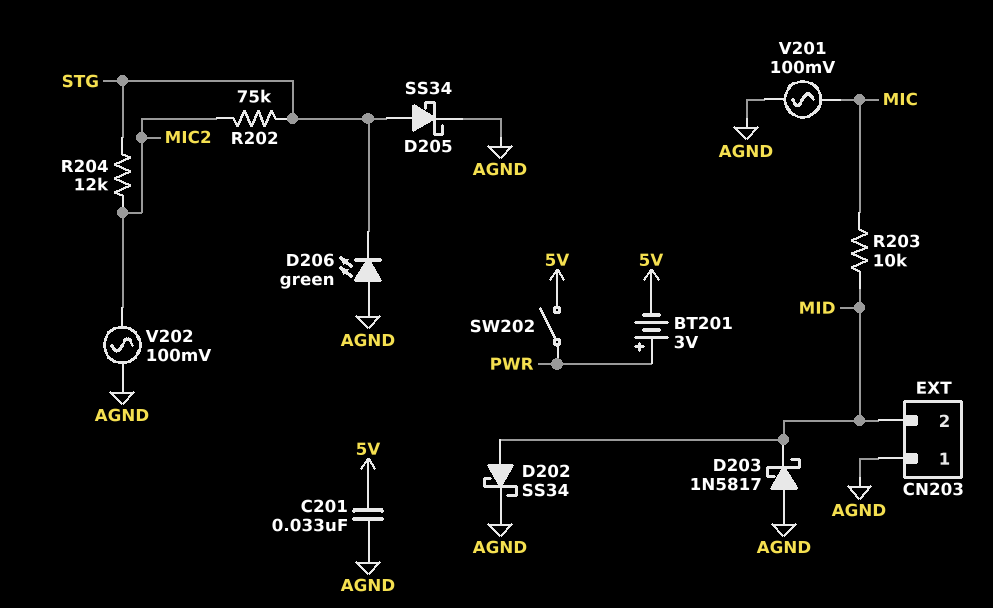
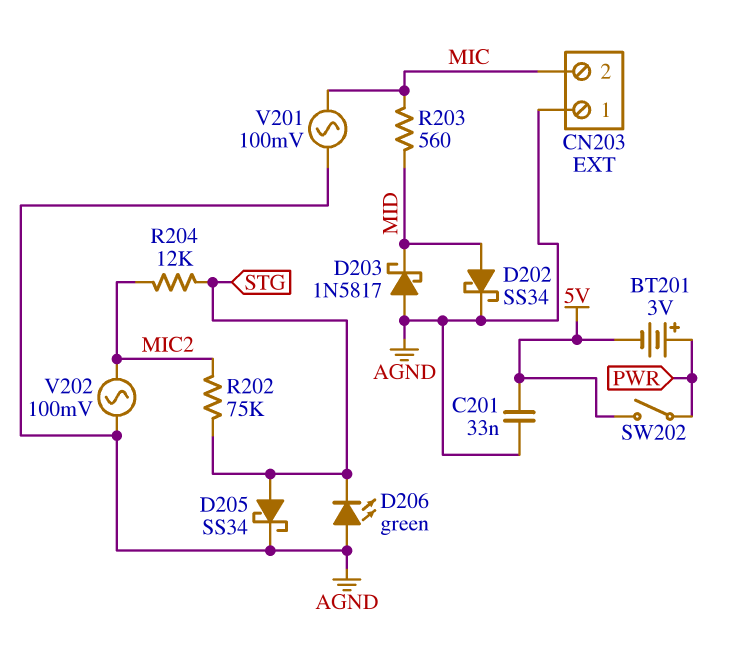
CN203 pin 2: MID -> MIC
R203: 10k (MIC, MID) -> 560 (MIC, MID)

